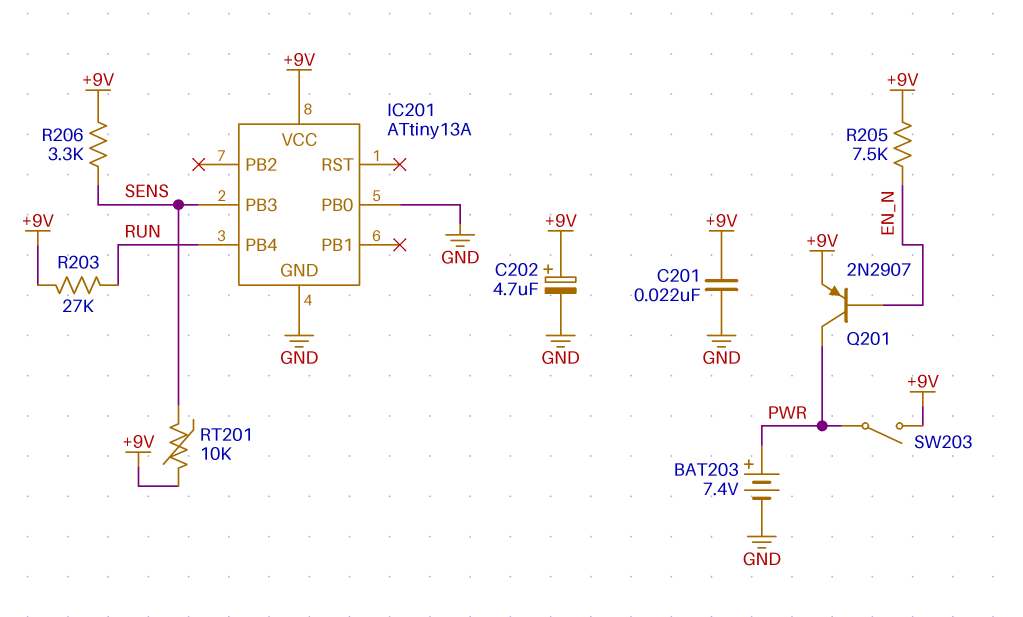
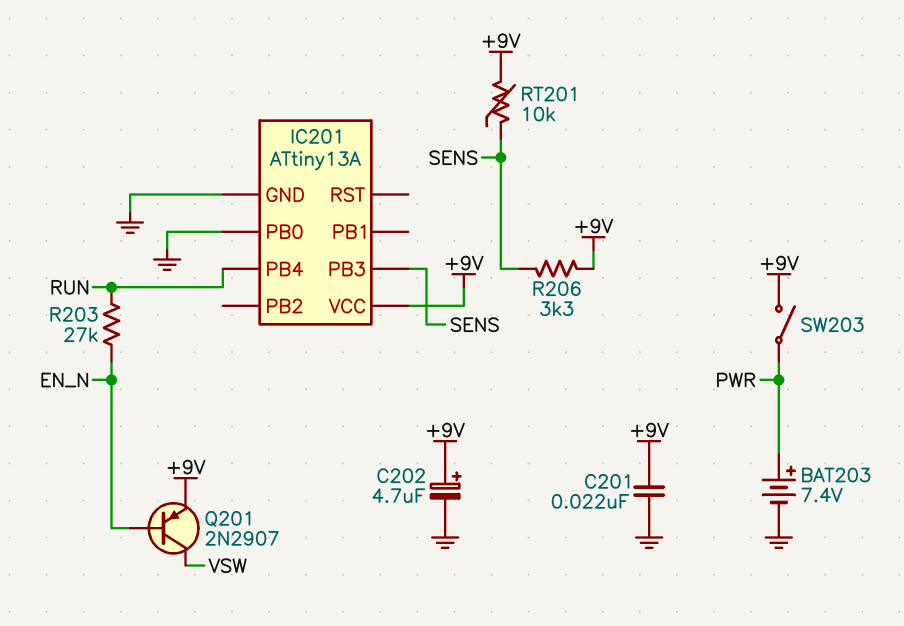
Q201: PNP 2N2907 (B EN_N, C PWR, E +9V) -> PNP 2N2907 (B EN_N, C VSW, E +9V)
R203: 27k (+9V, RUN) -> 27k (EN_N, RUN)
R205: 7.5k (+9V, EN_N) -> none

